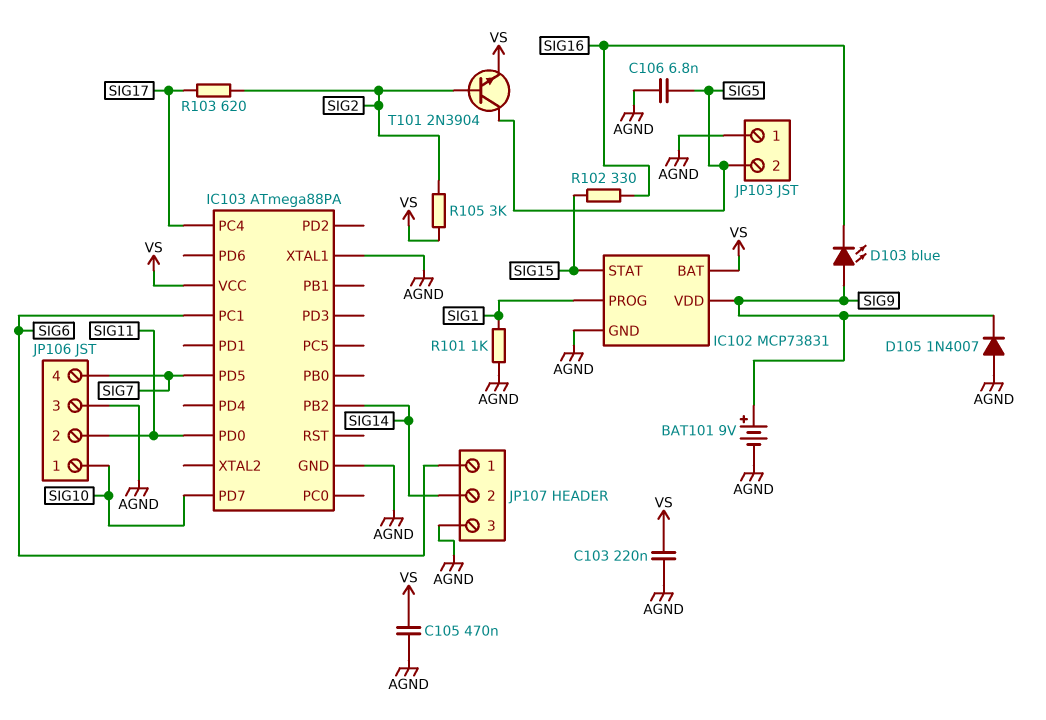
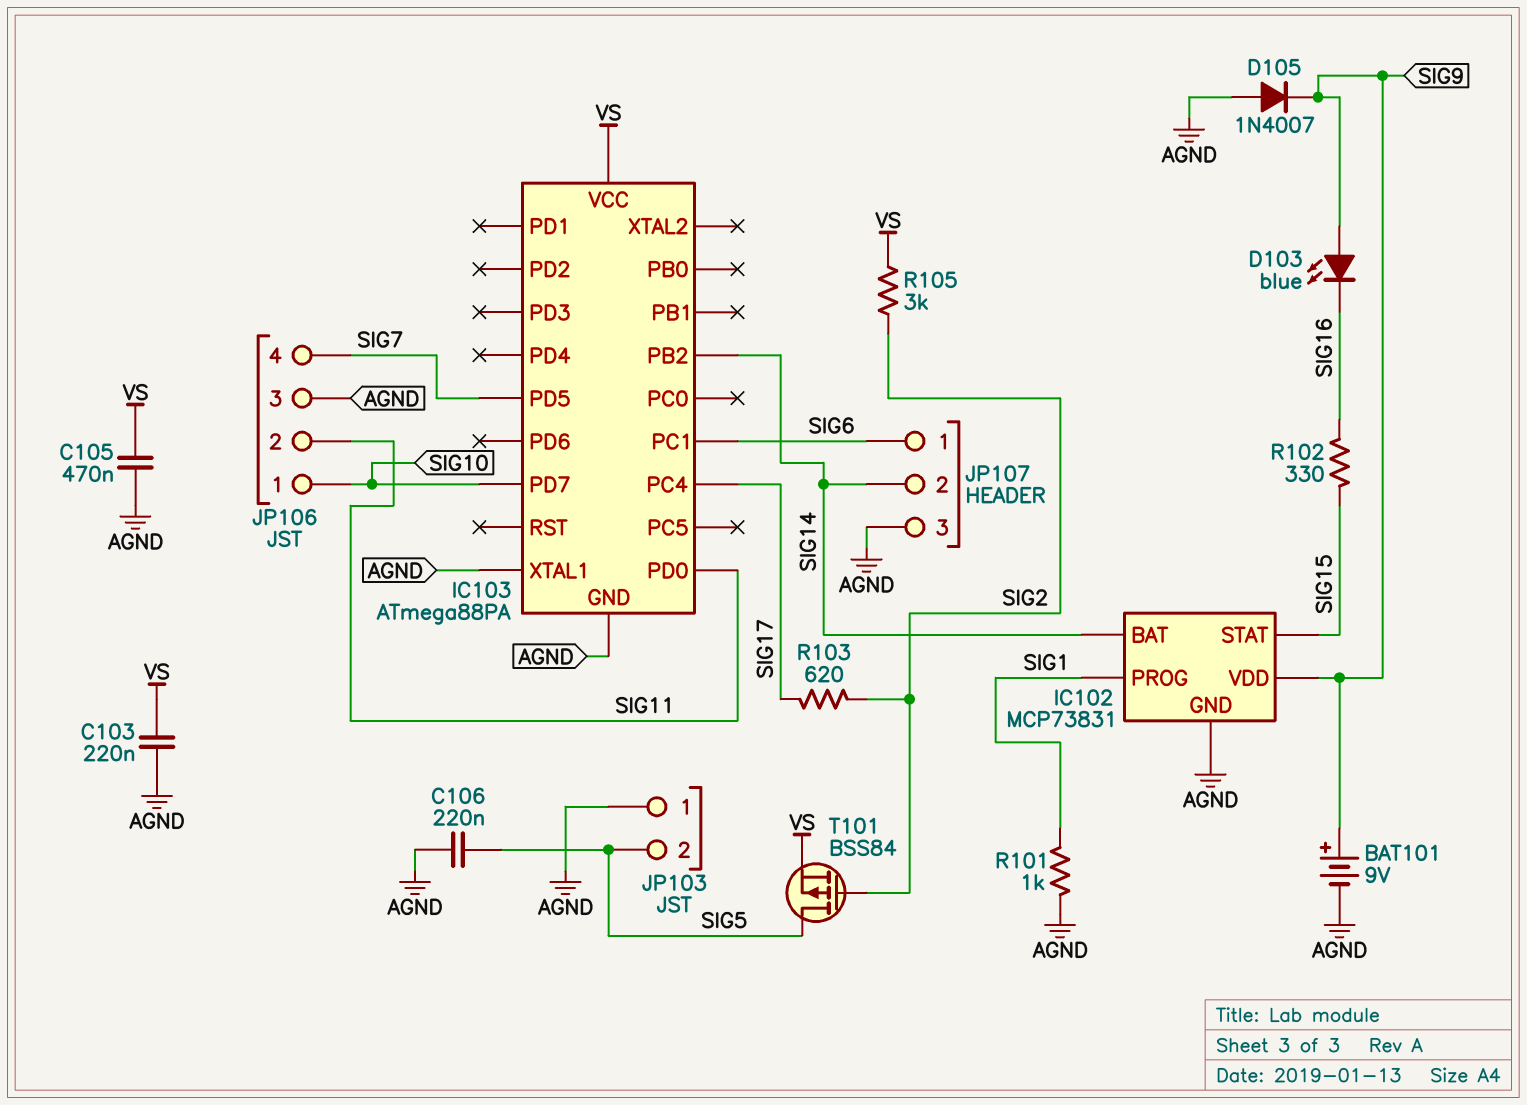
C106: 6.8nF (AGND, SIG5) -> 220nF (AGND, SIG5)
IC102 pin BAT: VS -> SIG14
T101: NPN 2N3904 (B SIG2, C SIG5, E VS) -> PMOS BSS84 (G SIG2, D SIG5, S VS)

